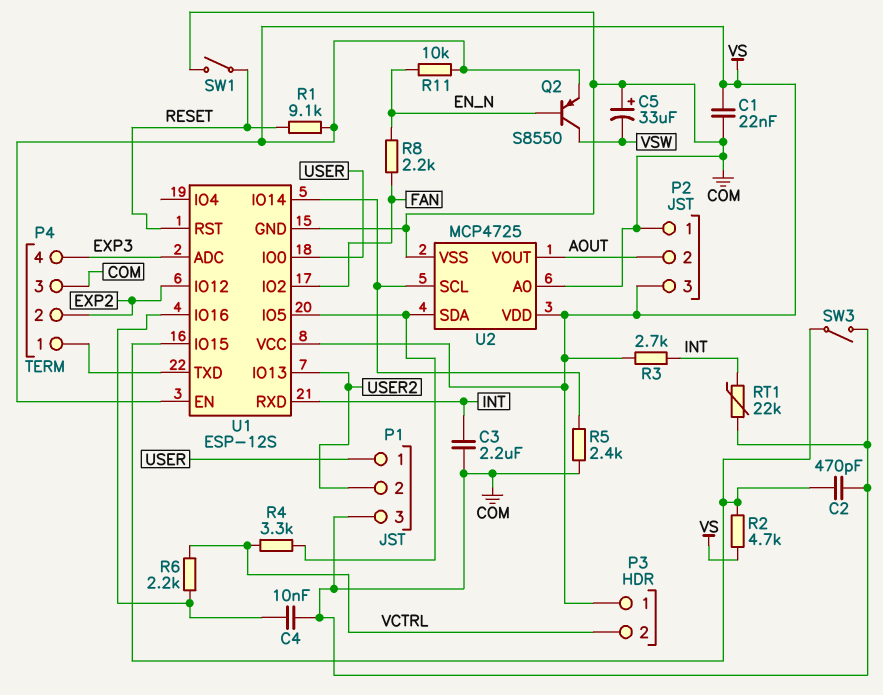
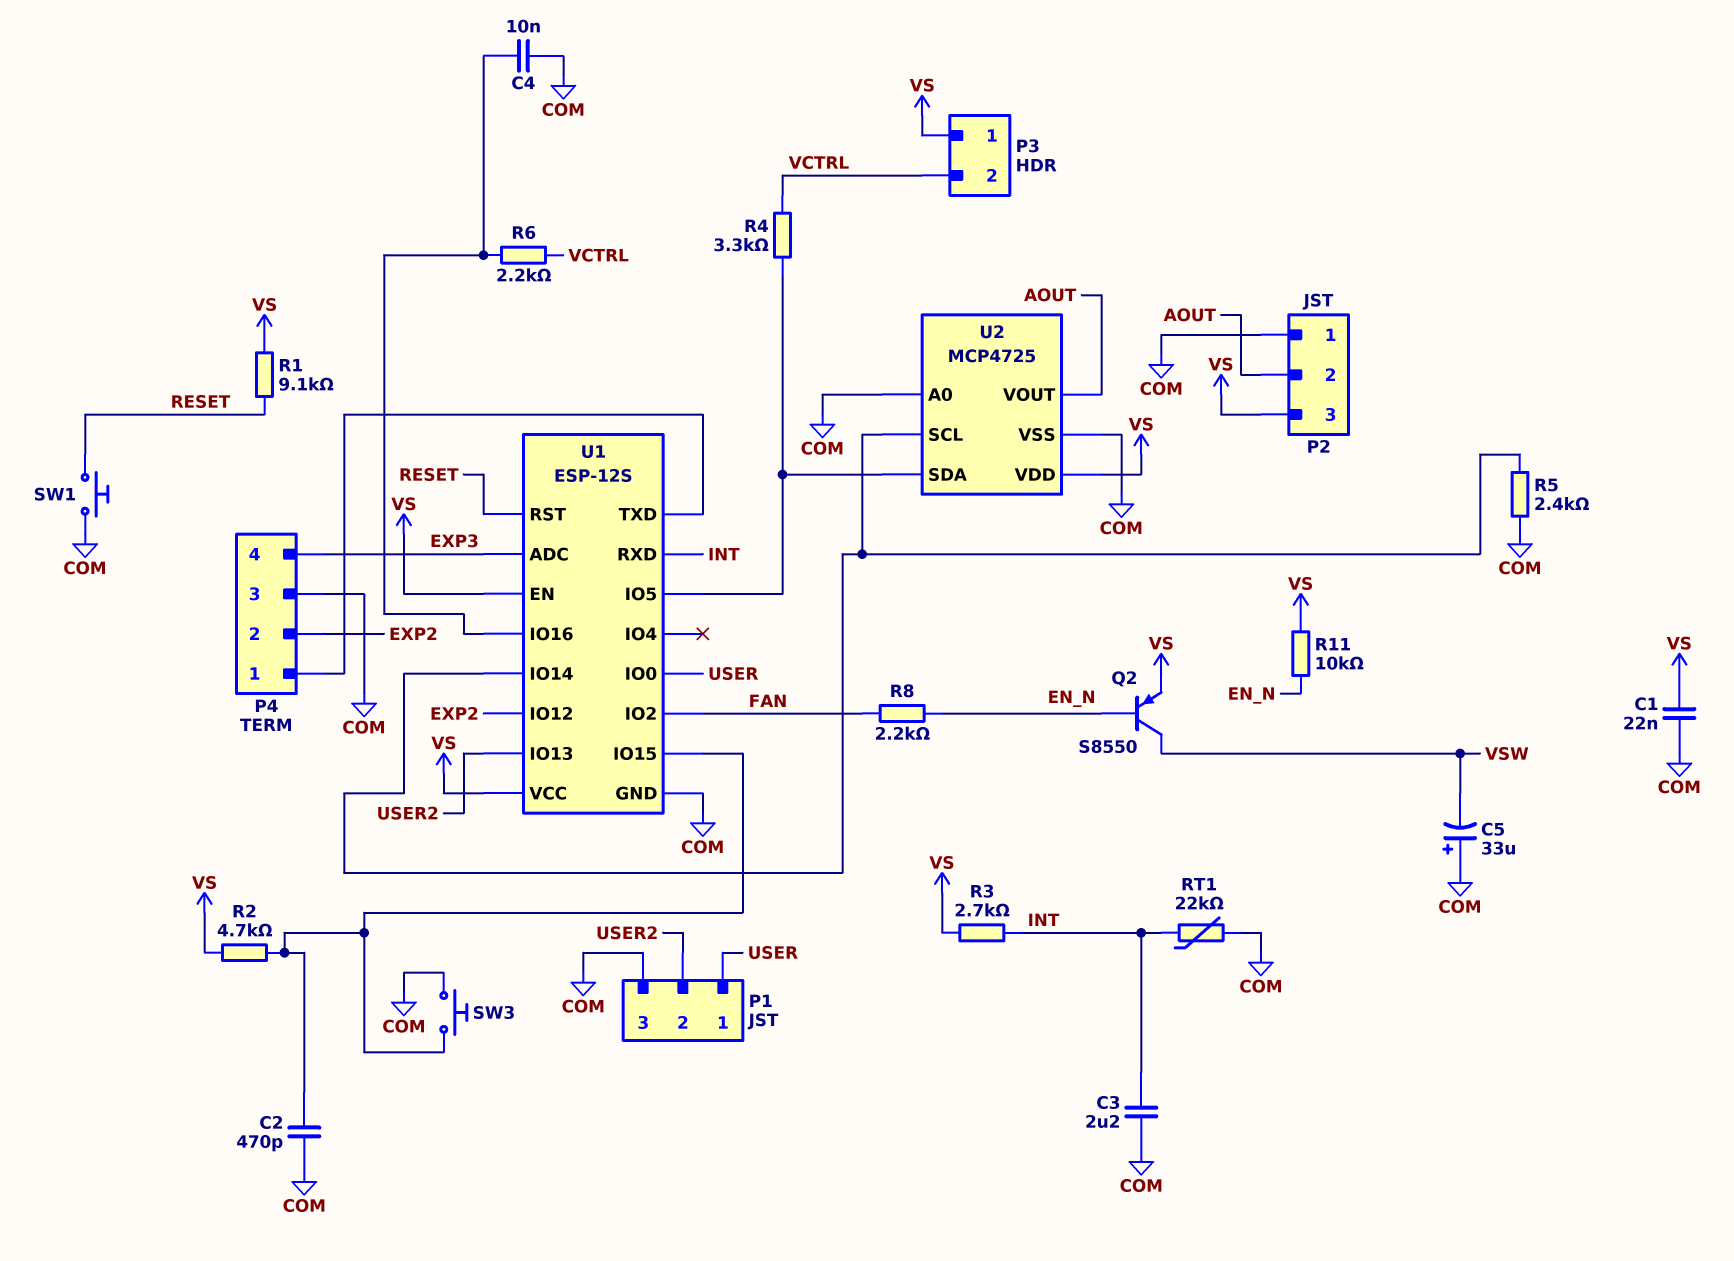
SW1: switch (COM, RESET) -> button (COM, RESET)
SW3: switch (COM, U1/IO15) -> button (COM, U1/IO15)

